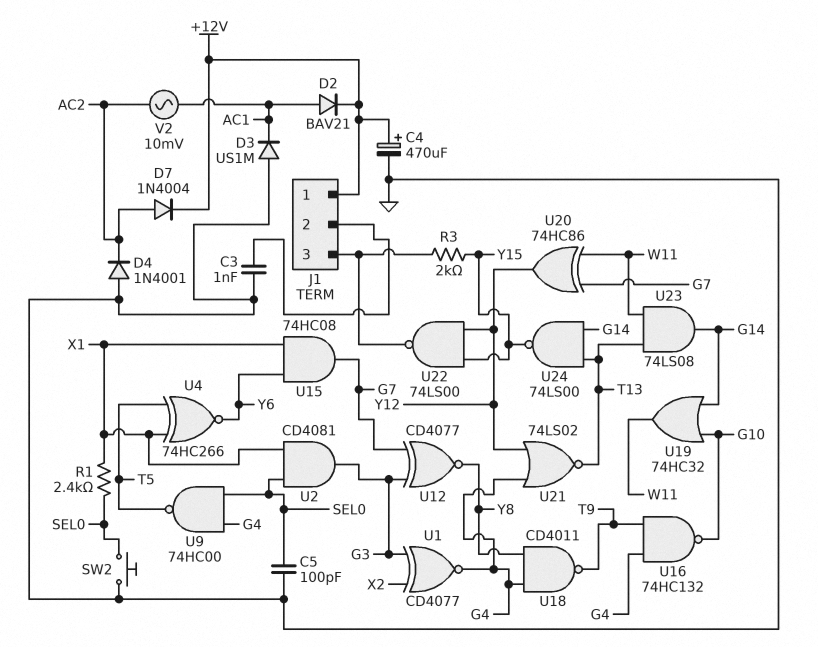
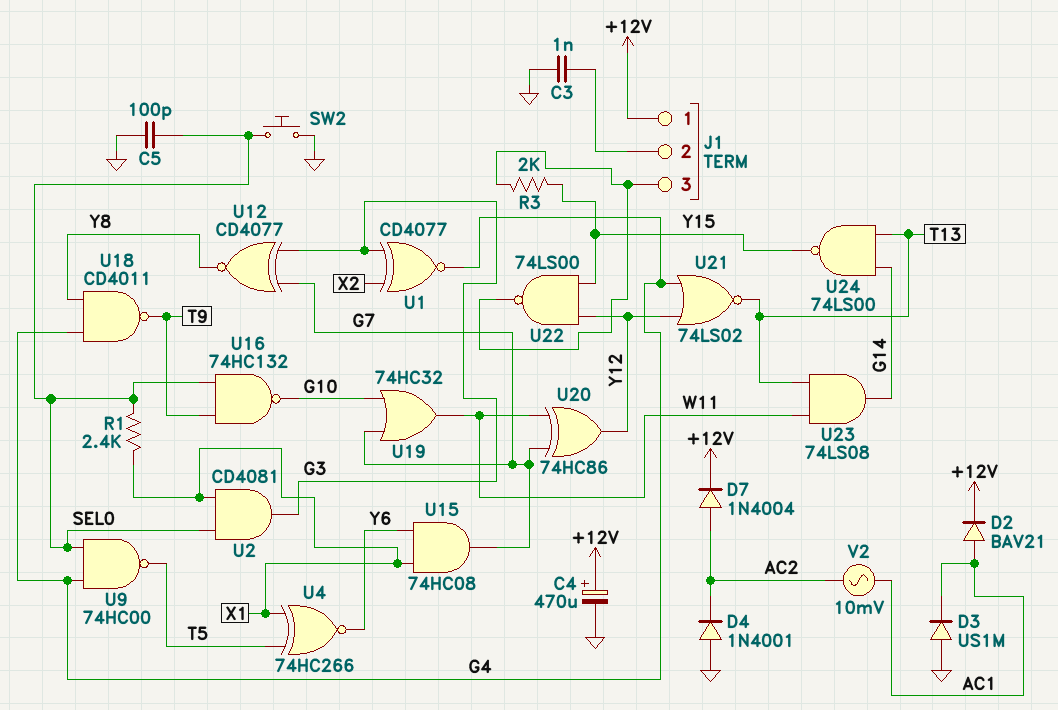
U16: NAND 74HC132 (in G4, in T9, out G10) -> NAND 74HC132 (in SEL0, in T9, out G10)
U19: OR 74HC32 (in G10, in G14, out W11) -> OR 74HC32 (in G7, in G10, out W11)

